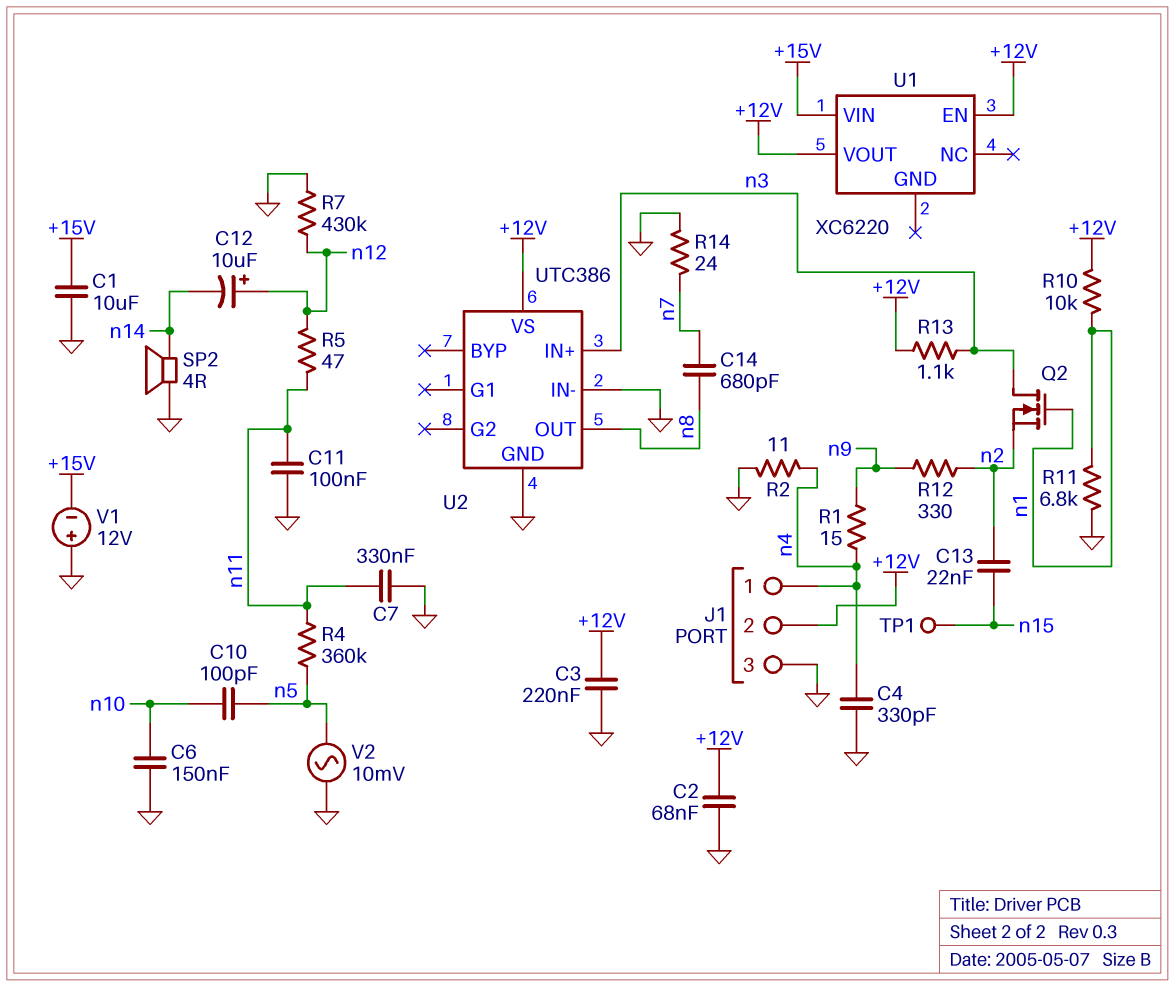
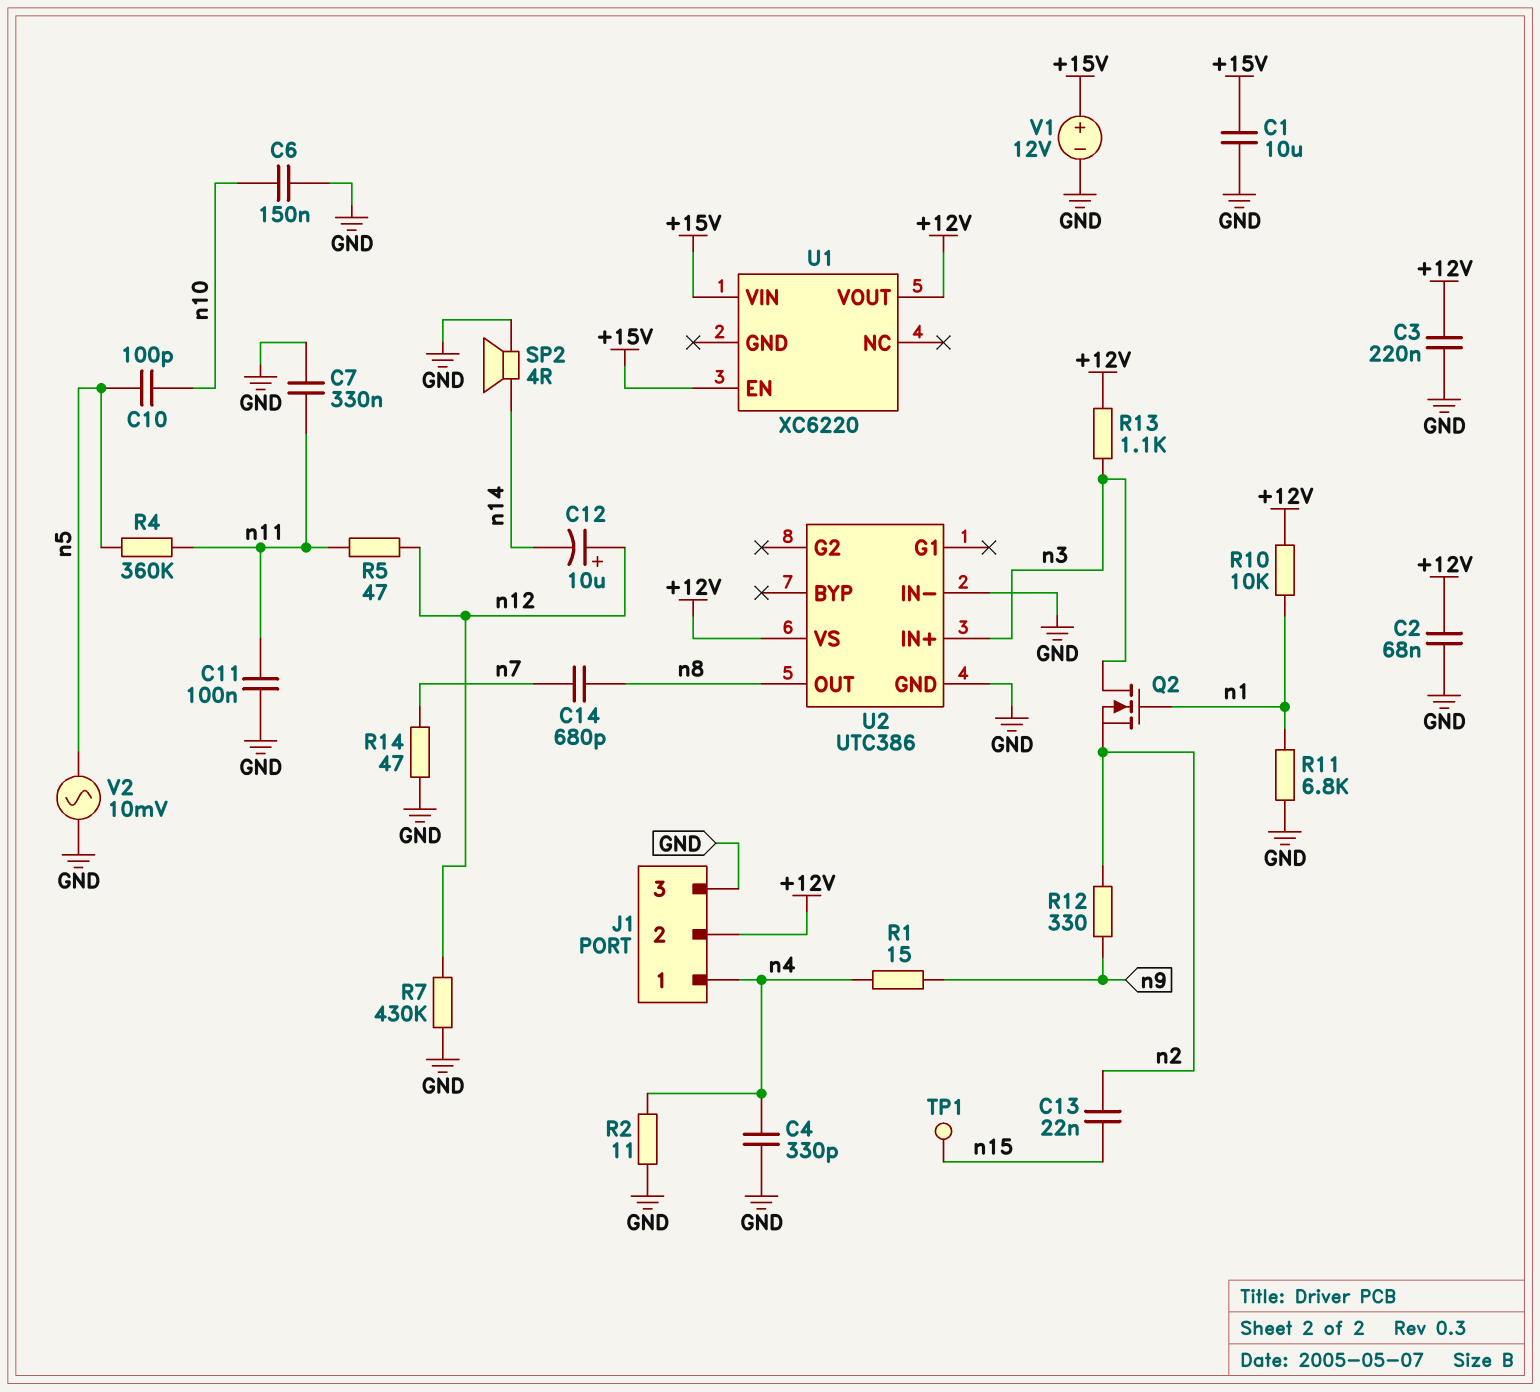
R14: 24 (GND, n7) -> 47 (GND, n7)
U1 pin EN: +12V -> +15V
V1: 12V (plus GND, minus +15V) -> 12V (plus +15V, minus GND)

